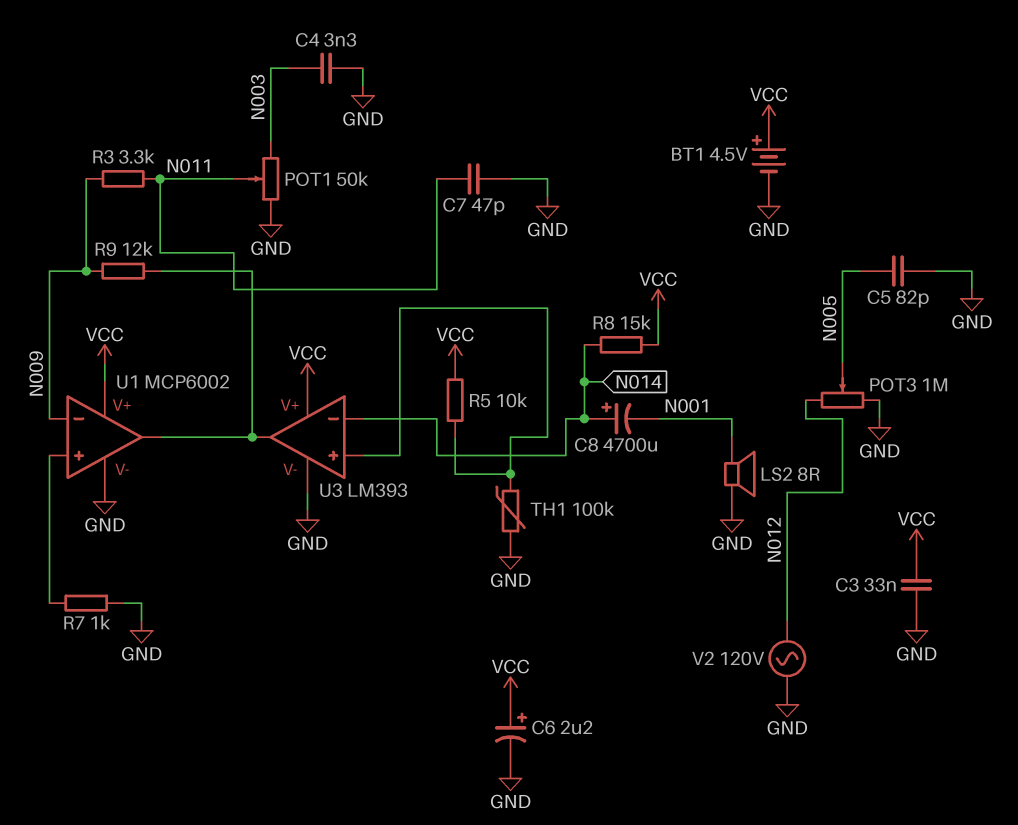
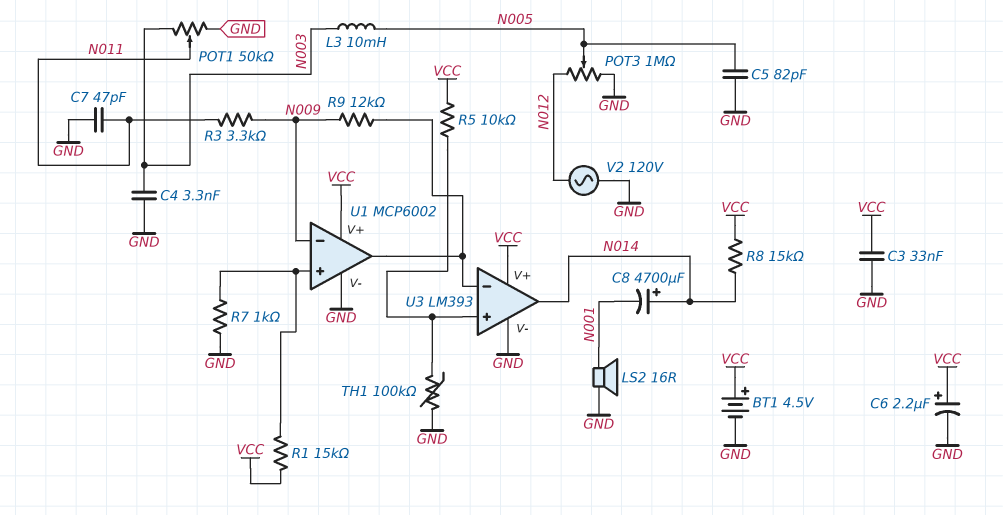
L3: none -> 10mH (N003, N005)
LS2: speaker 8R (GND, N001) -> speaker 16R (GND, N001)
R1: none -> 15k (U1/in+, VCC)
U3 pin in-: N014 -> U1/out
U3 pin out: U1/out -> N014

